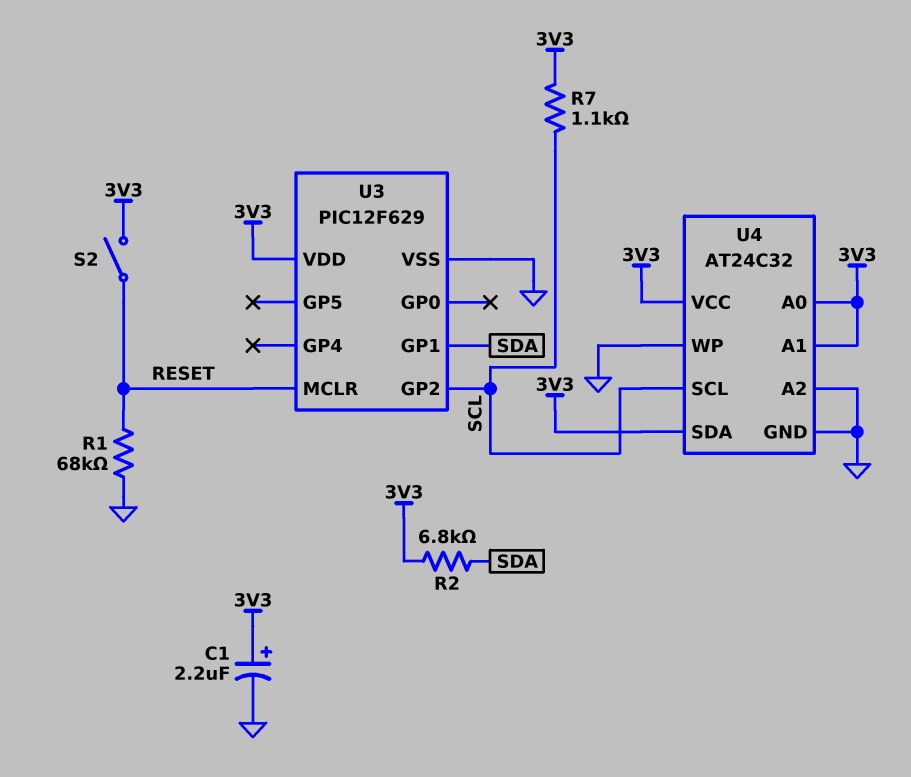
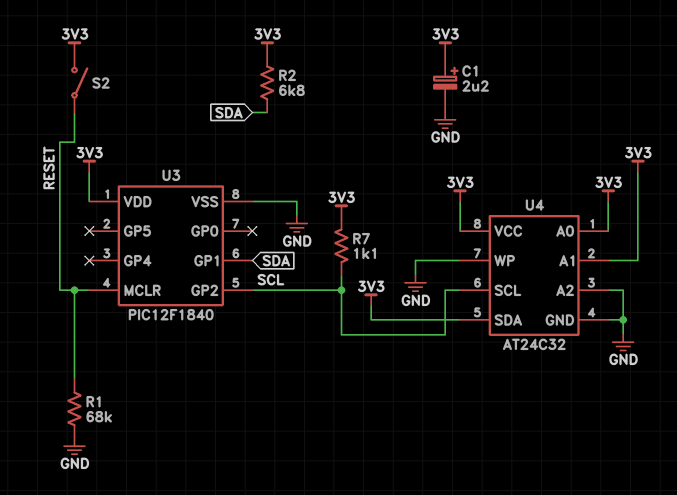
U3: PIC12F629 -> PIC12F1840

